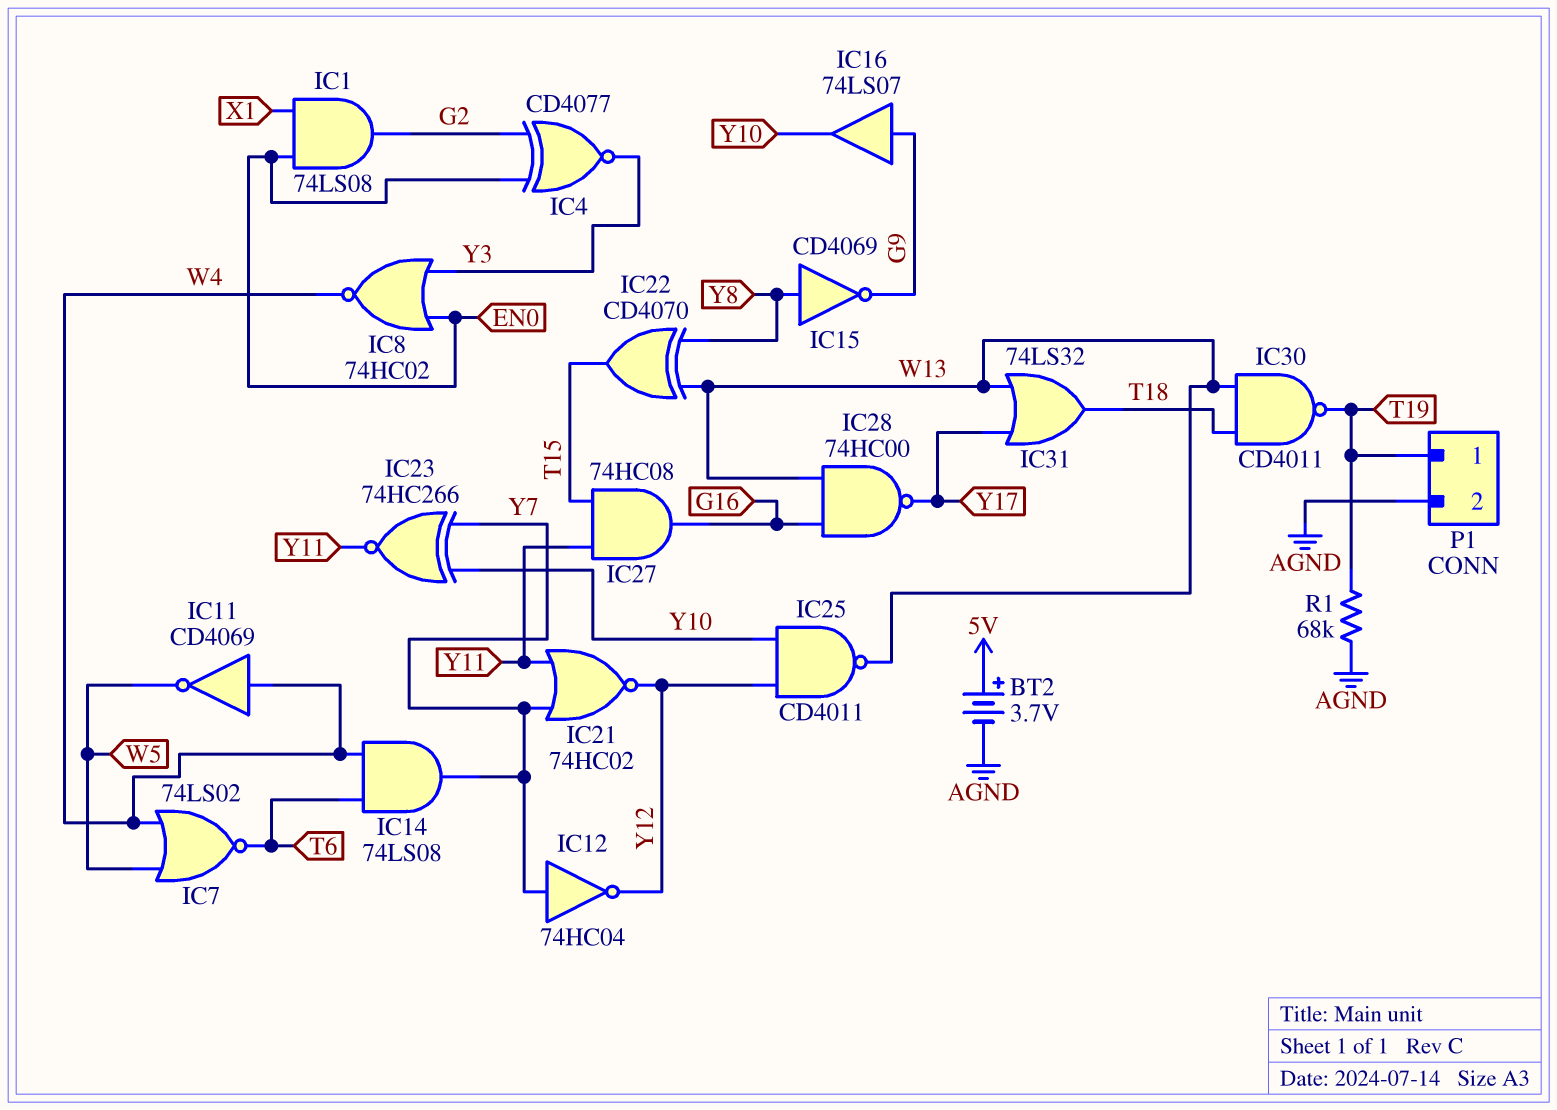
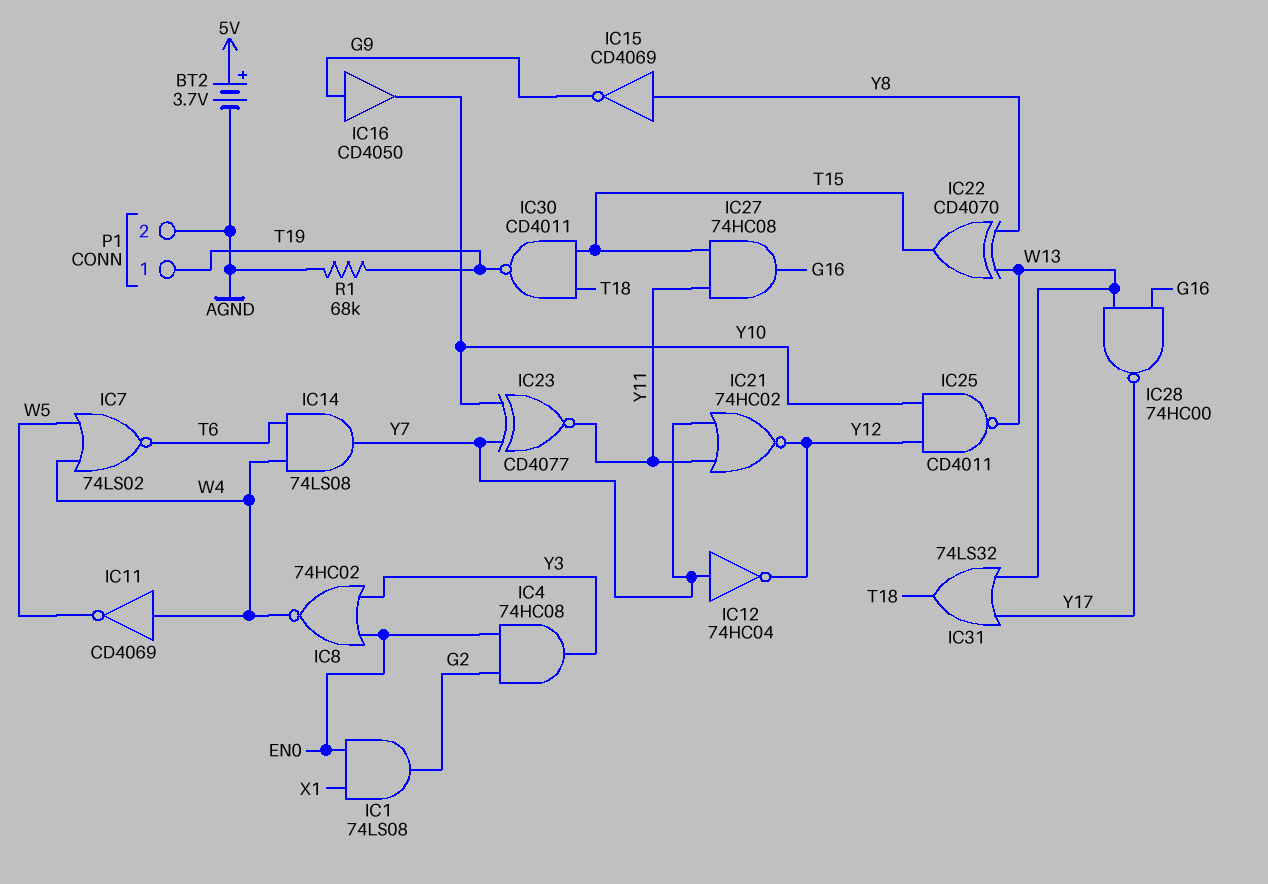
IC4: XNOR CD4077 (in EN0, in G2, out Y3) -> AND 74HC08 (in EN0, in G2, out Y3)
IC16: buffer 74LS07 (in G9, out Y10) -> buffer CD4050 (in G9, out Y10)
IC23: XNOR 74HC266 (in Y7, in Y10, out Y11) -> XNOR CD4077 (in Y7, in Y10, out Y11)
IC30: NAND CD4011 (in T18, in W13, out T19) -> NAND CD4011 (in T15, in T18, out T19)

